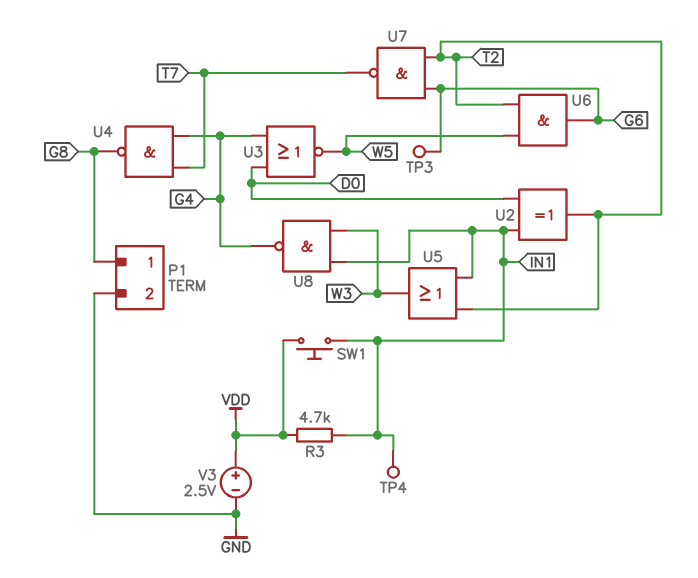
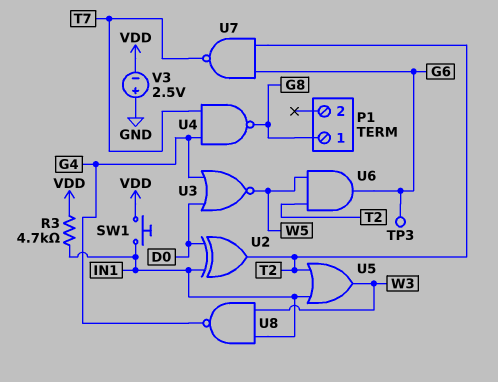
P1 pin 2: GND -> none
TP4: test point (IN1) -> none
V3: 2.5V (plus VDD, minus GND) -> 2.5V (plus GND, minus VDD)

